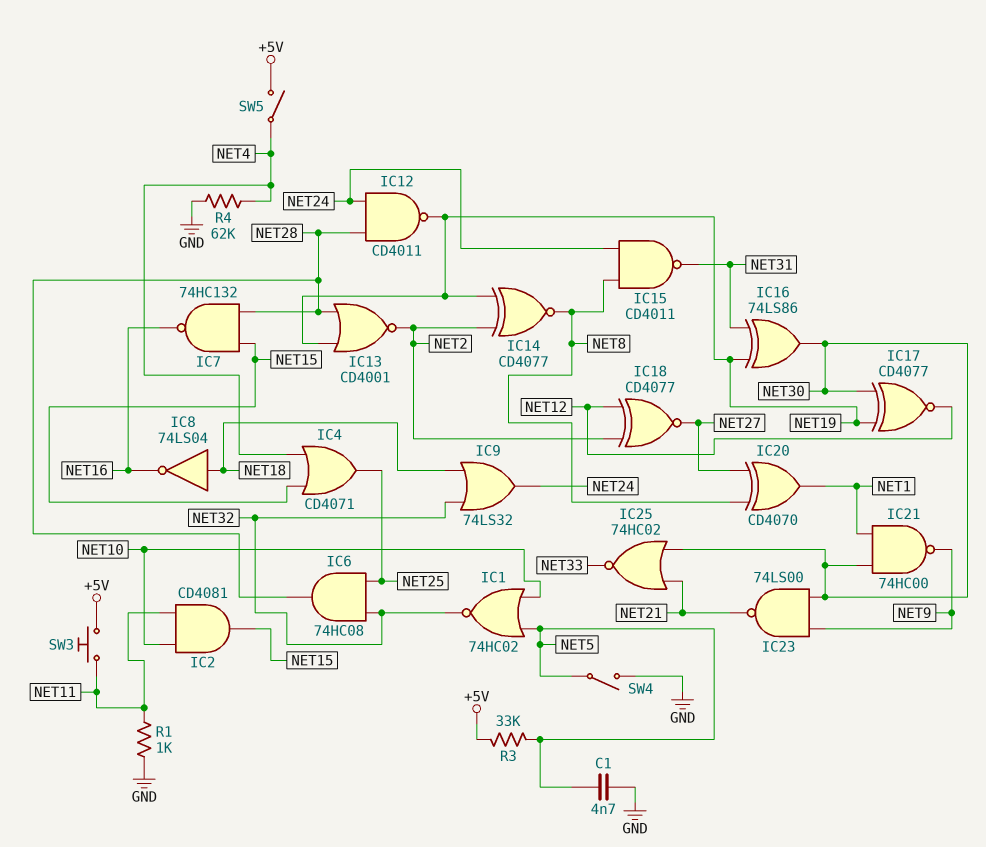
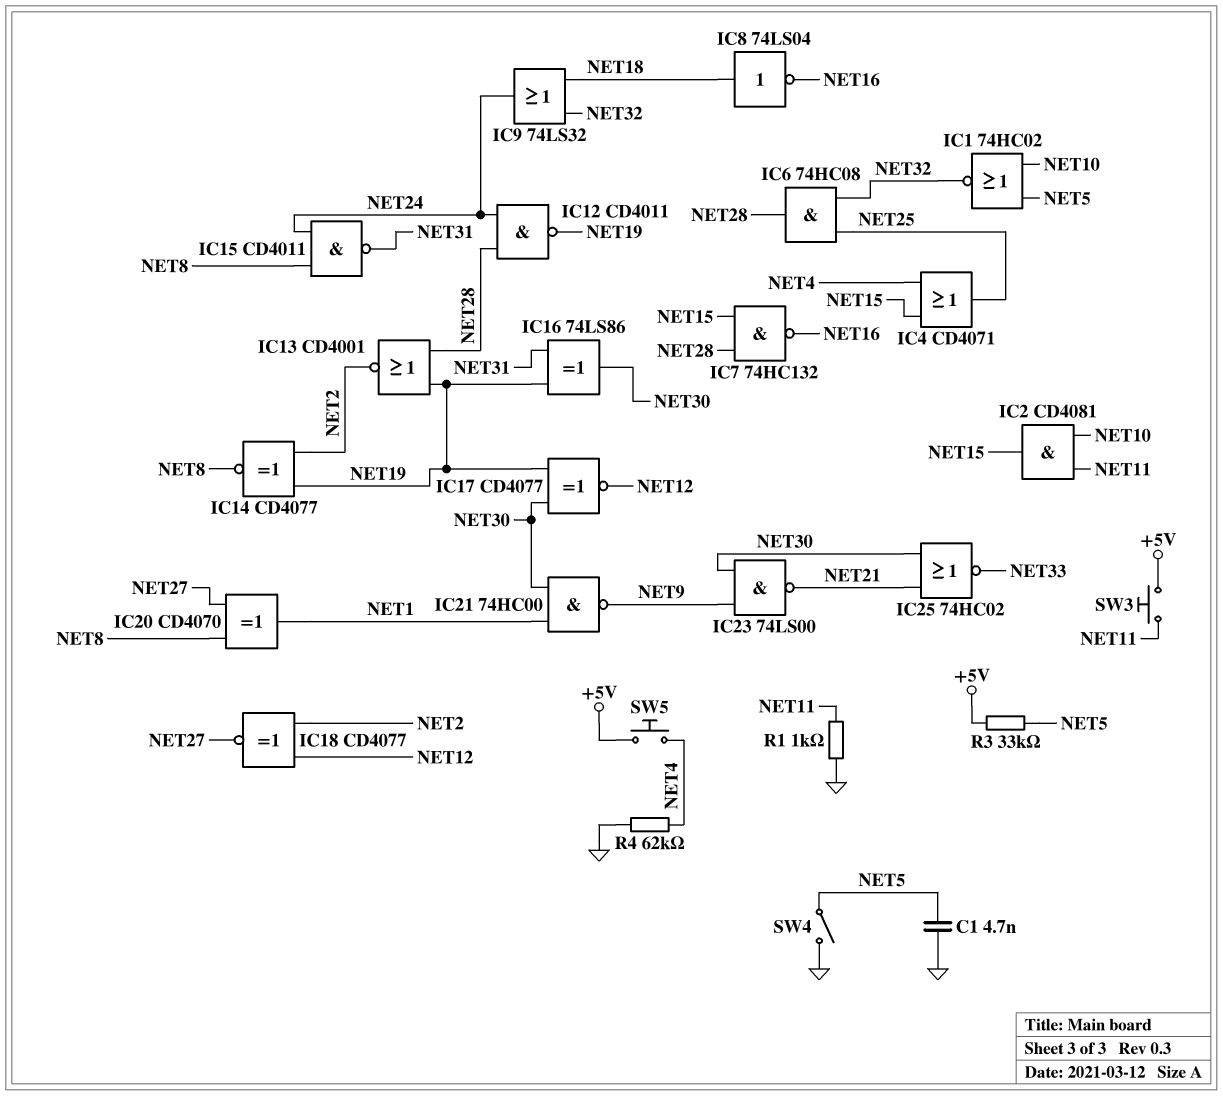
SW5: switch (+5V, NET4) -> button (+5V, NET4)

